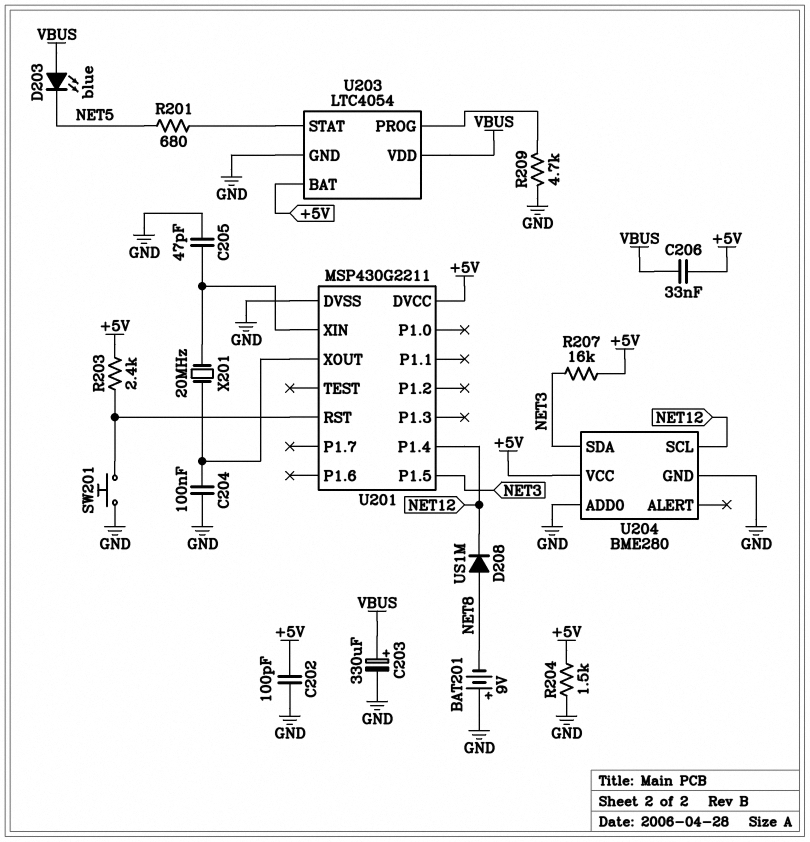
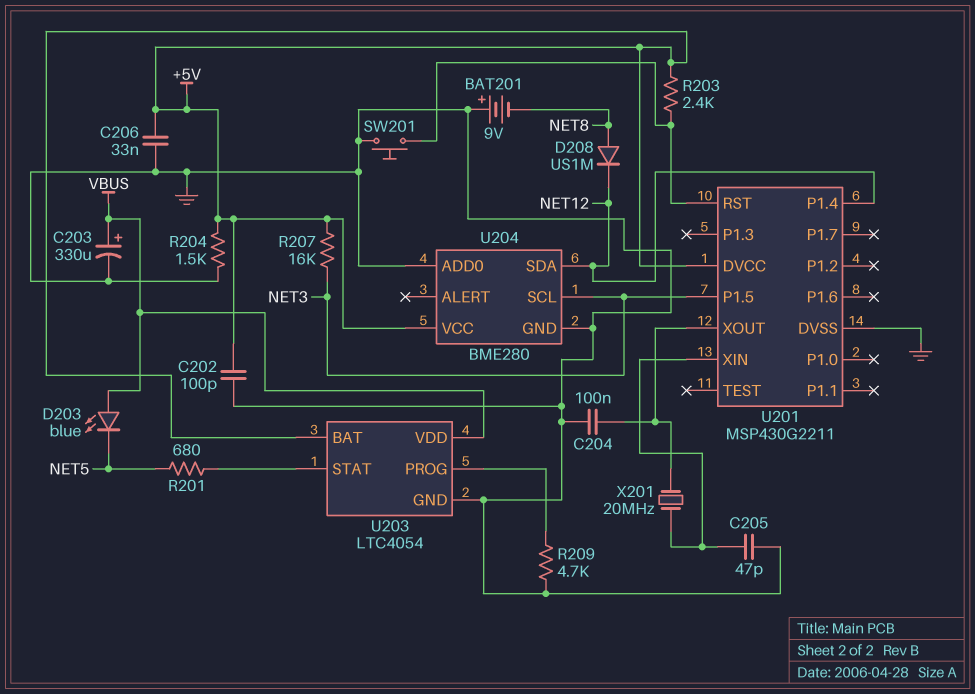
C206: 33nF (+5V, VBUS) -> 33nF (+5V, GND)
U204 pin SCL: NET12 -> NET3
U204 pin SDA: NET3 -> NET12

